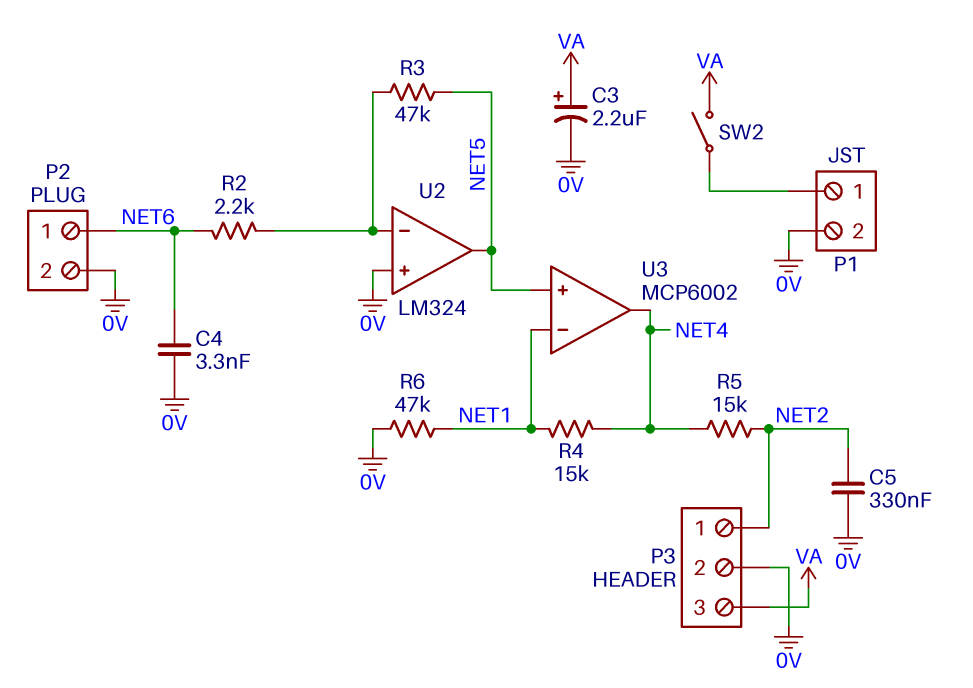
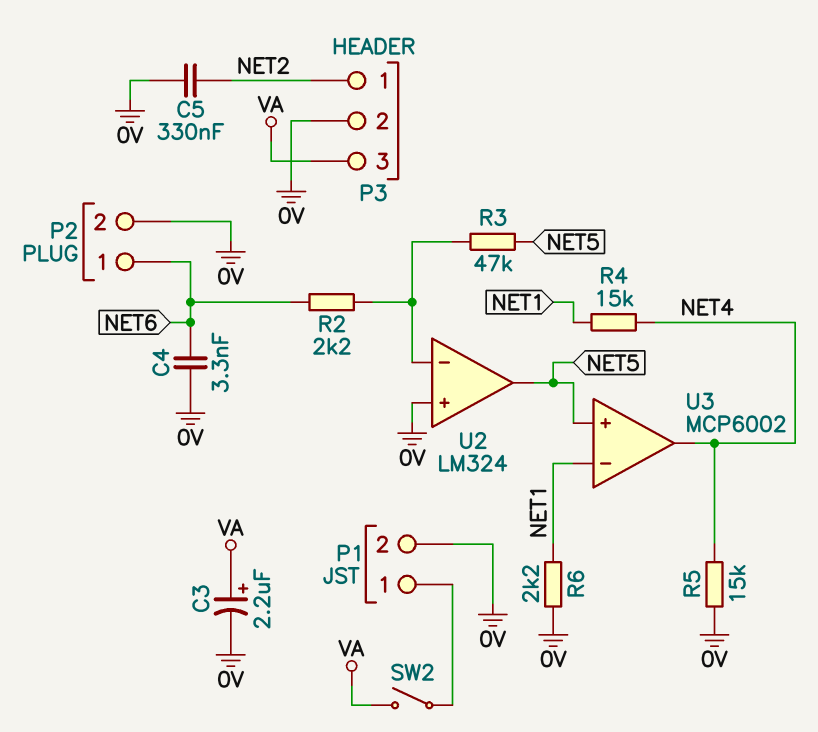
R5: 15k (NET2, NET4) -> 15k (0V, NET4)
R6: 47k (0V, NET1) -> 2.2k (0V, NET1)

